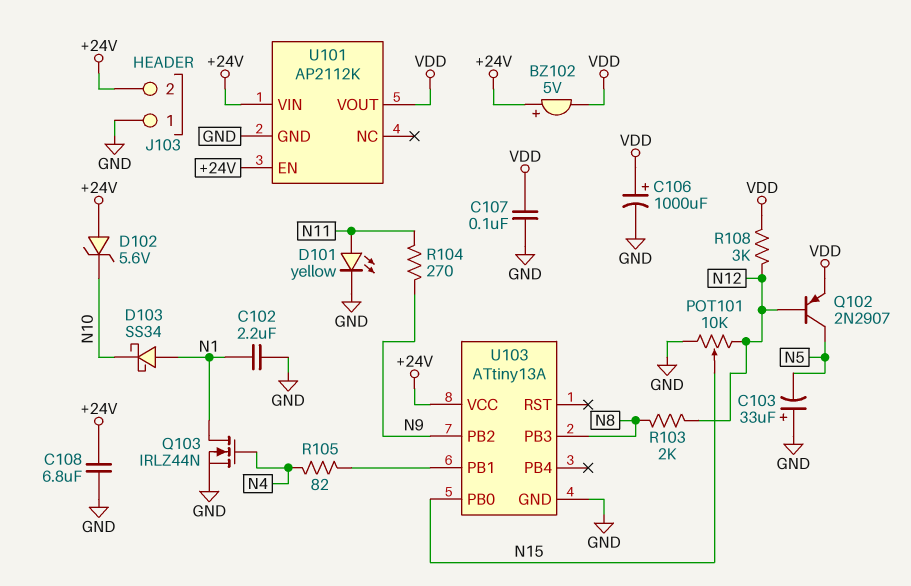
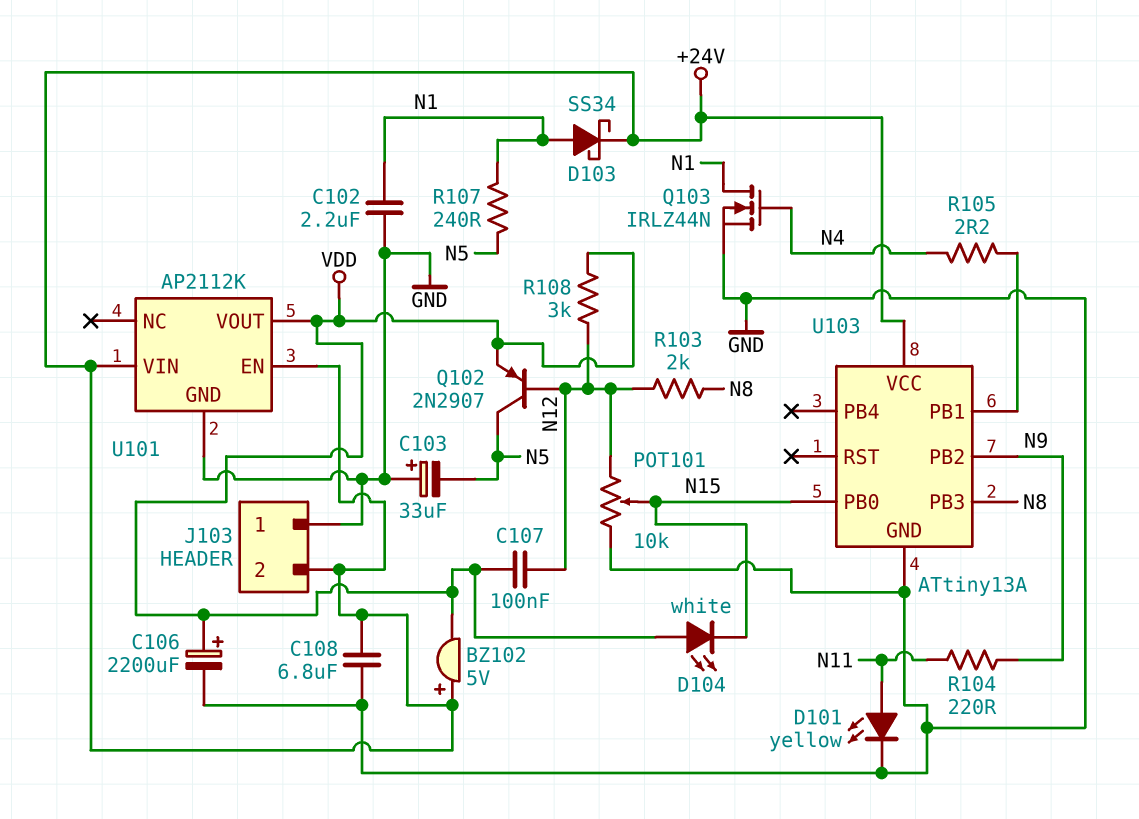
C106: 1000uF (plus VDD, minus GND) -> 2200uF (plus VDD, minus GND)
C107: 100nF (GND, VDD) -> 100nF (N12, VDD)
D102: zener 5.6V (A +24V, K N10) -> none
D103: schottky SS34 (A N1, K N10) -> schottky SS34 (A N1, K +24V)
D104: none -> LED white (A VDD, K N15)
R104: 270 (N9, N11) -> 220 (N9, N11)
R105: 82 (N4, U103/PB1) -> 2.2 (N4, U103/PB1)
R107: none -> 240 (N1, N5)

